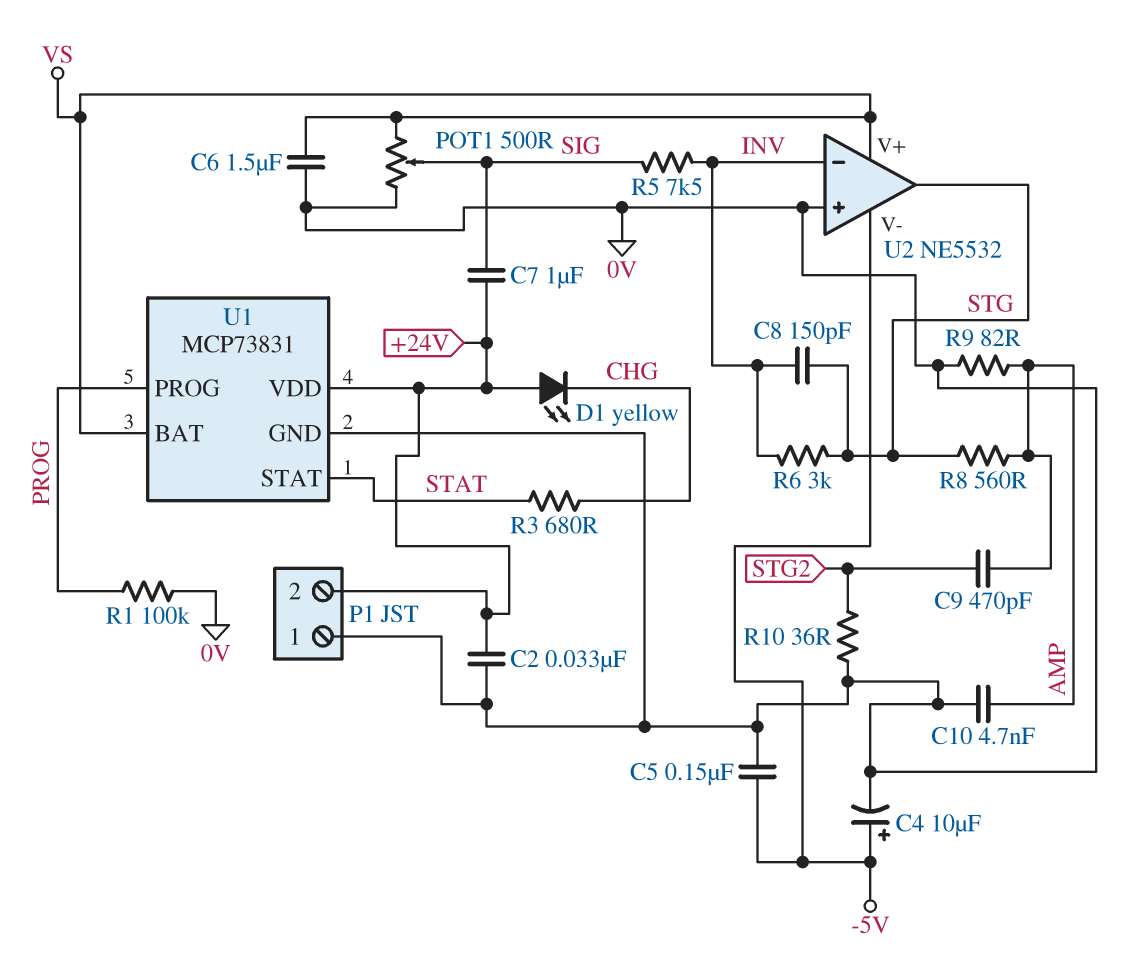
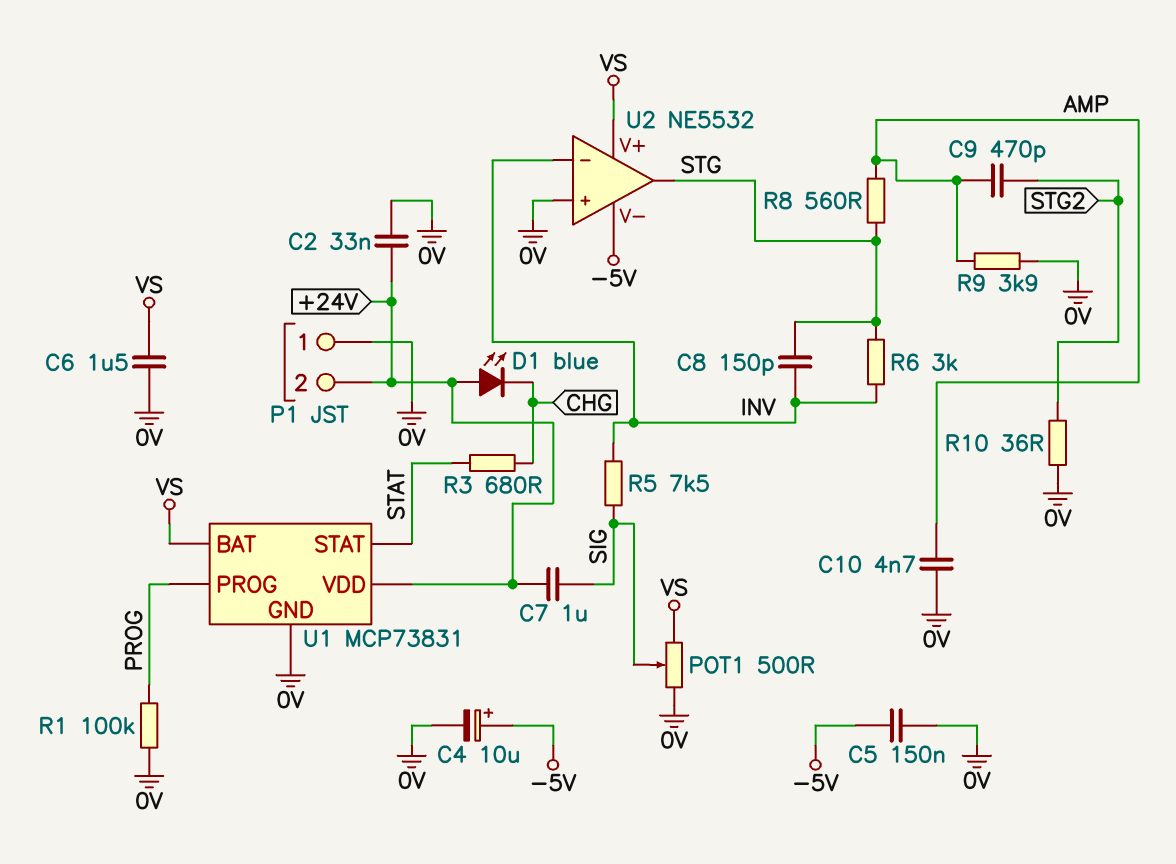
D1: LED yellow (A +24V, K CHG) -> LED blue (A +24V, K CHG)
R9: 82 (0V, AMP) -> 3.9k (0V, AMP)

